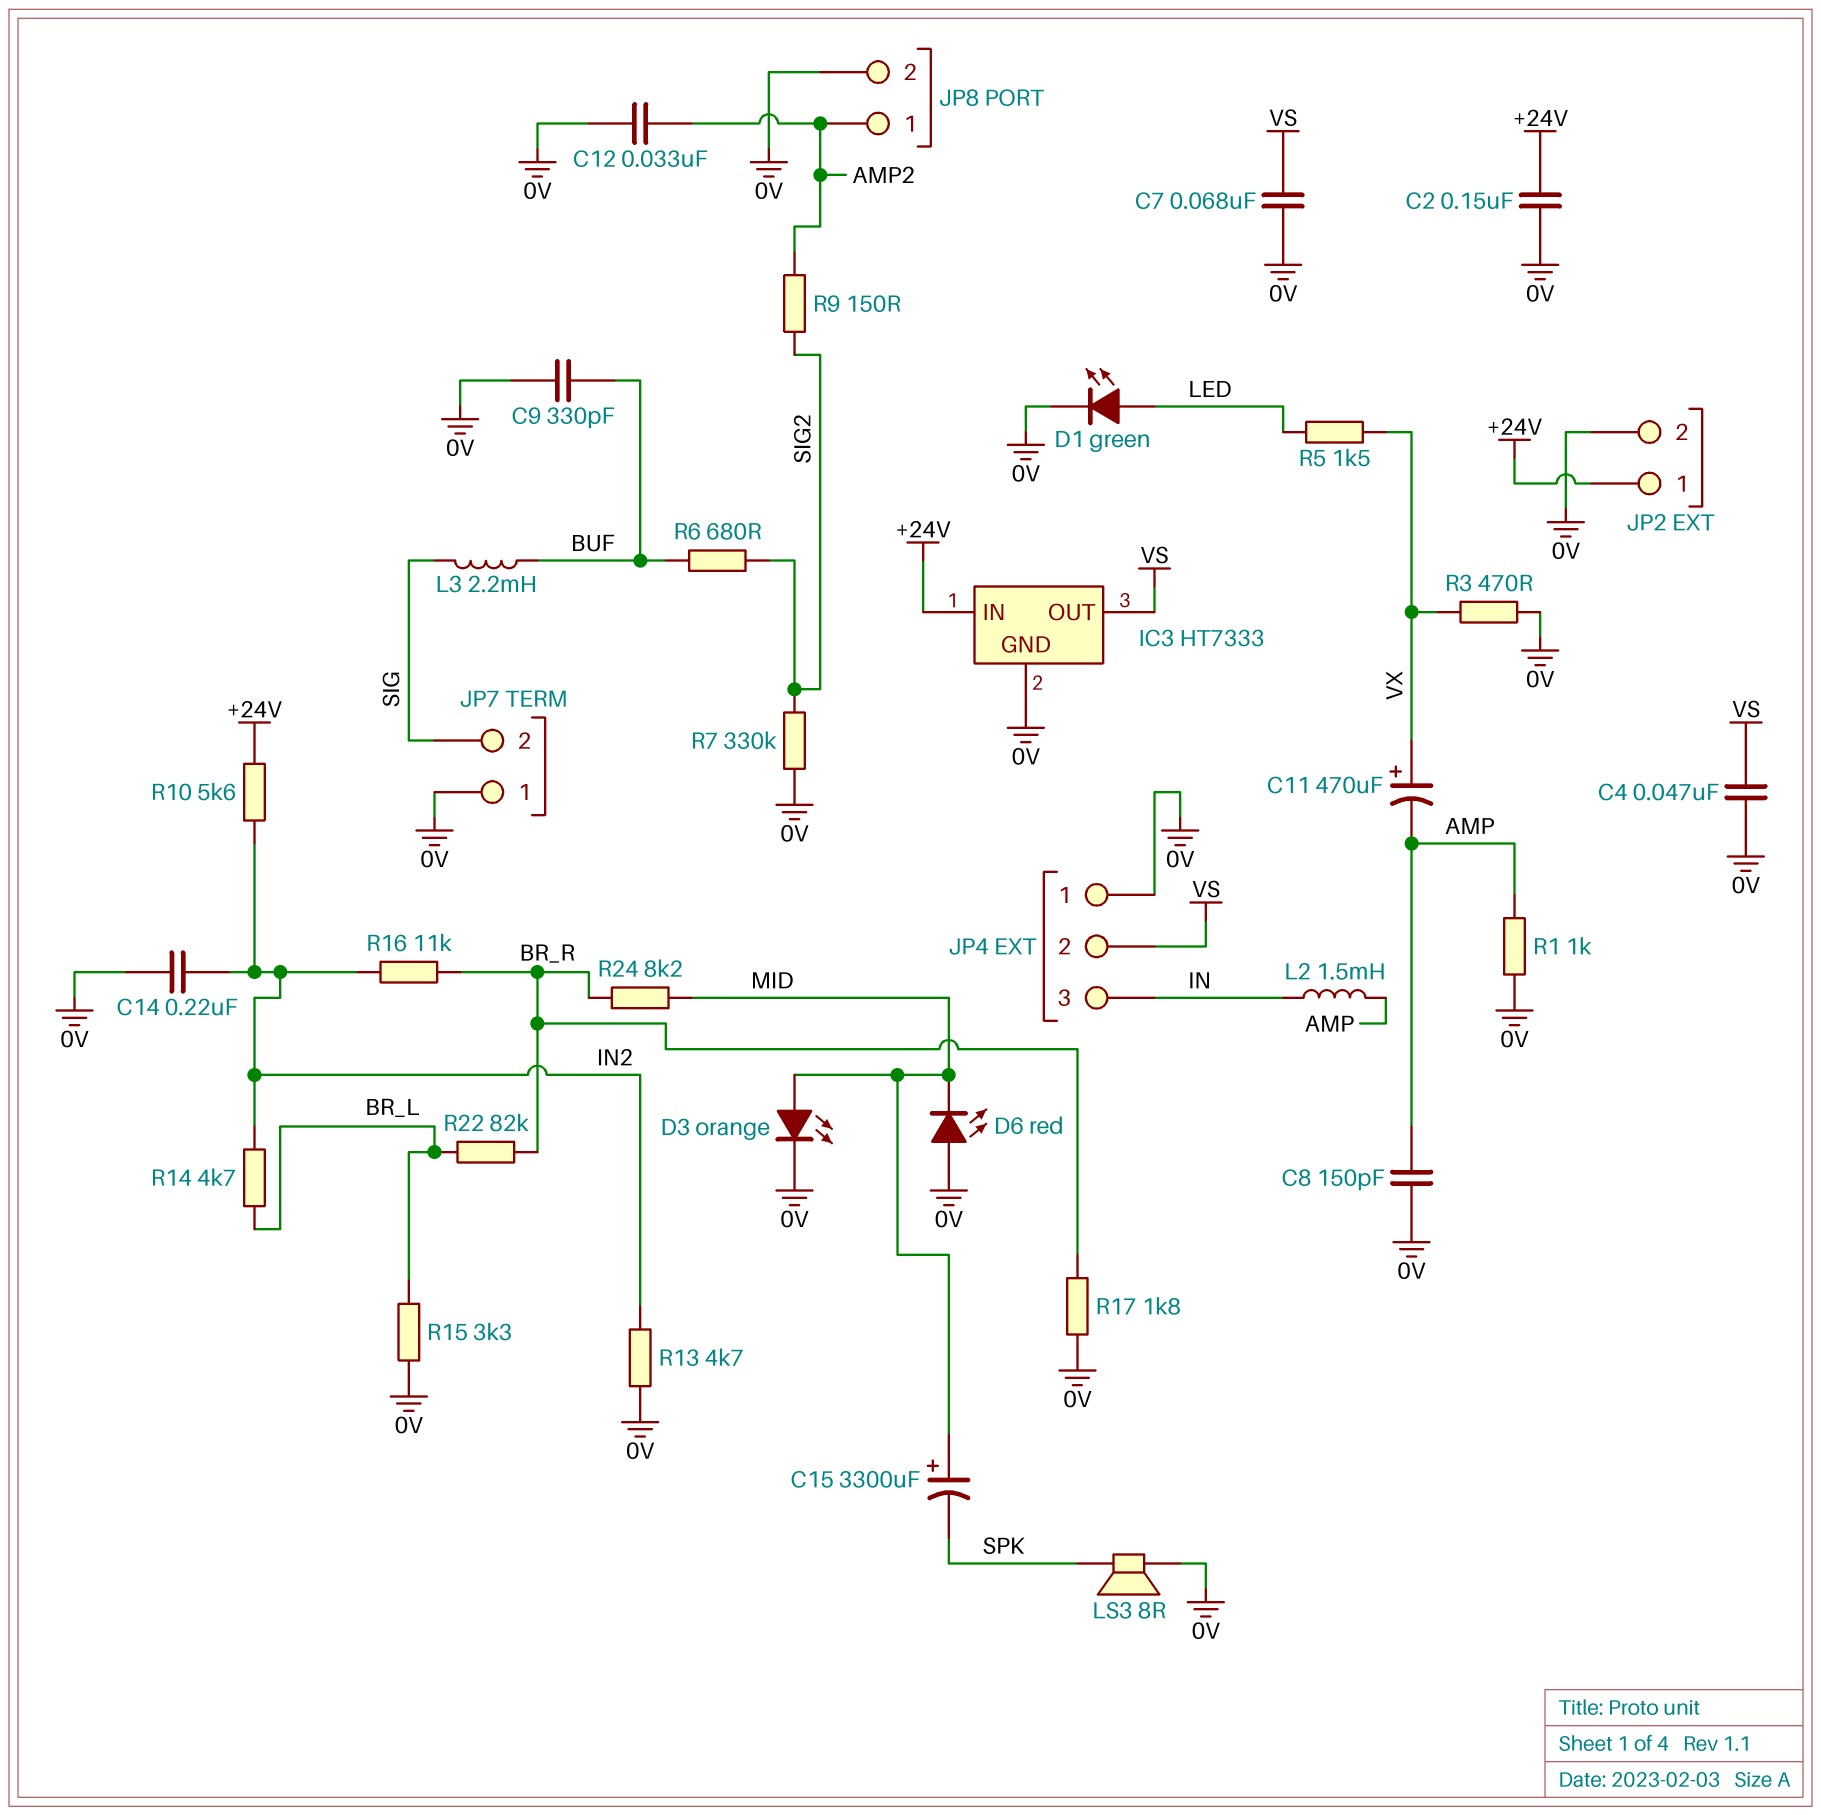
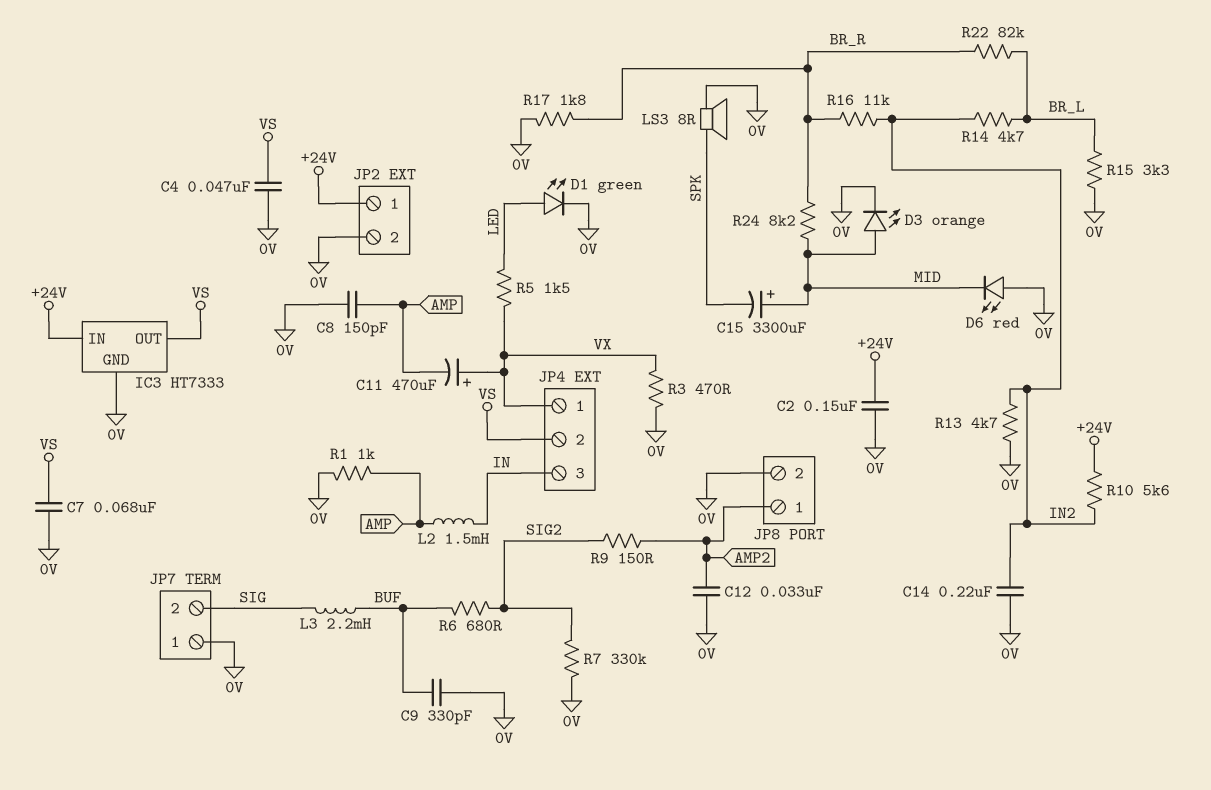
JP4 pin 1: 0V -> VX

